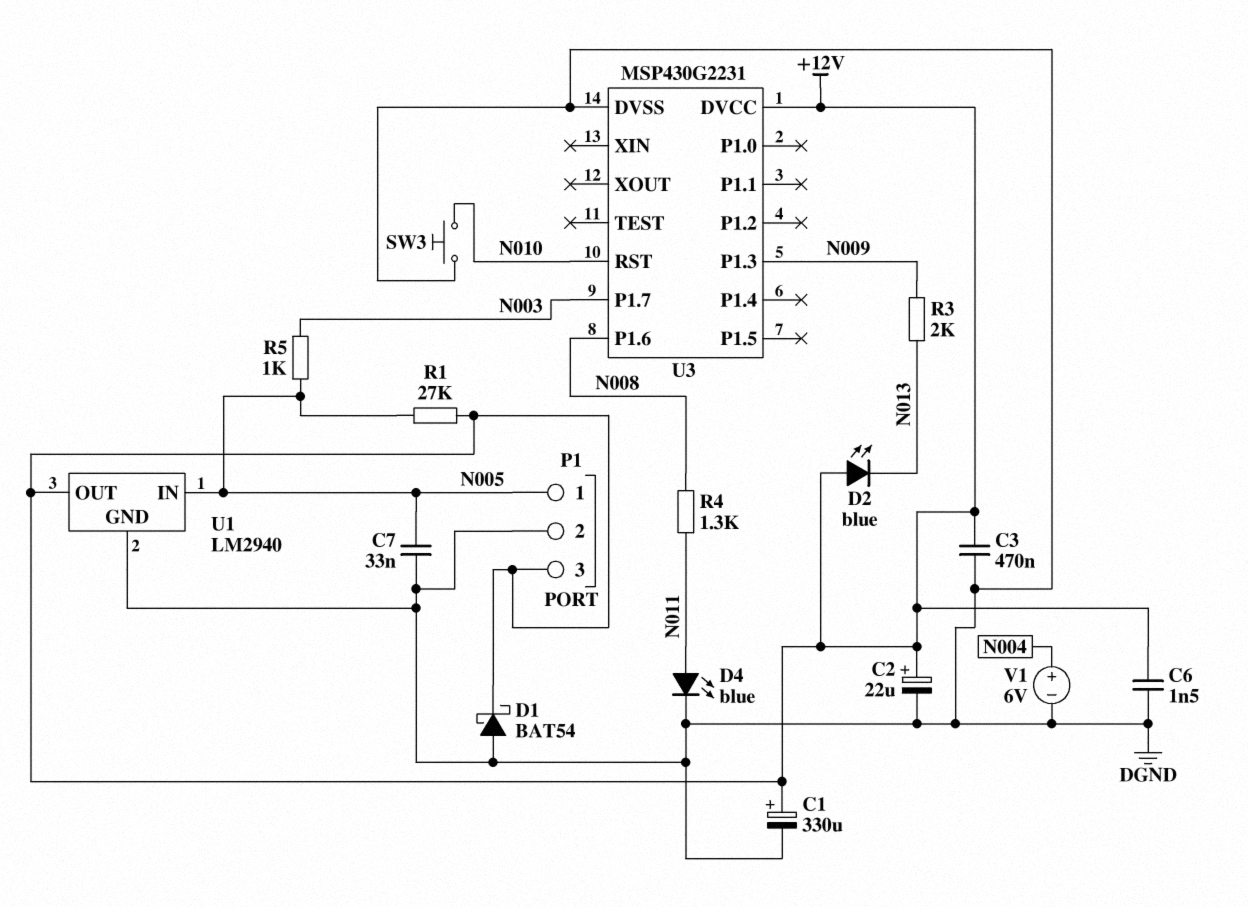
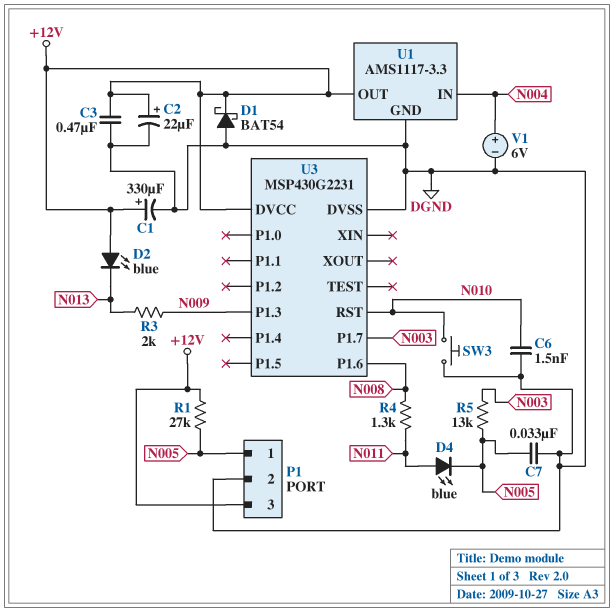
C6: 1.5nF (+12V, DGND) -> 1.5nF (DGND, N010)
D4: LED blue (A N011, K DGND) -> LED blue (A N011, K N005)
R5: 1k (N003, N005) -> 13k (N003, N005)
U1: LM2940 -> AMS1117-3.3
U1 pin IN: N005 -> N004

